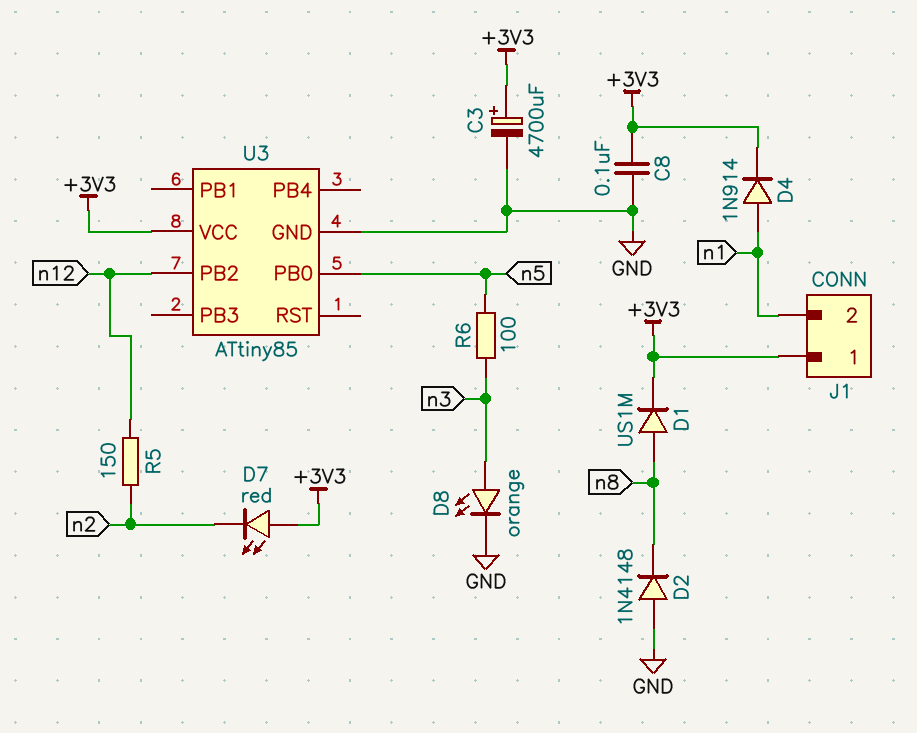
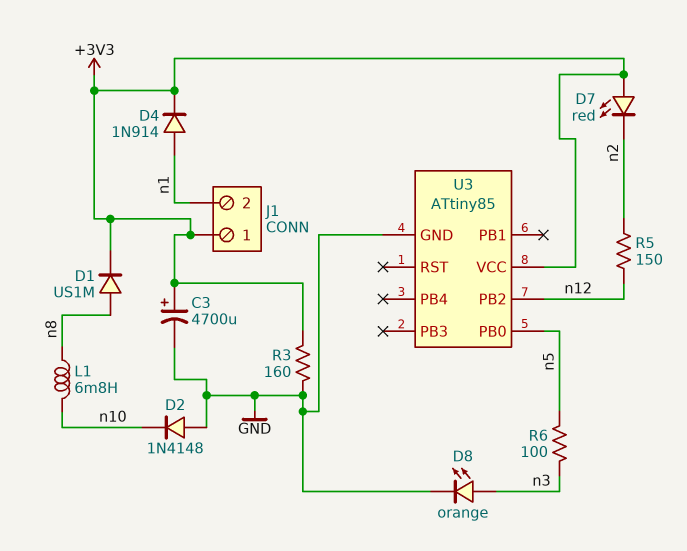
C8: 100nF (+3V3, GND) -> none
D2: diode 1N4148 (A GND, K n8) -> diode 1N4148 (A GND, K n10)
L1: none -> 6.8mH (n8, n10)
R3: none -> 160 (+3V3, GND)

